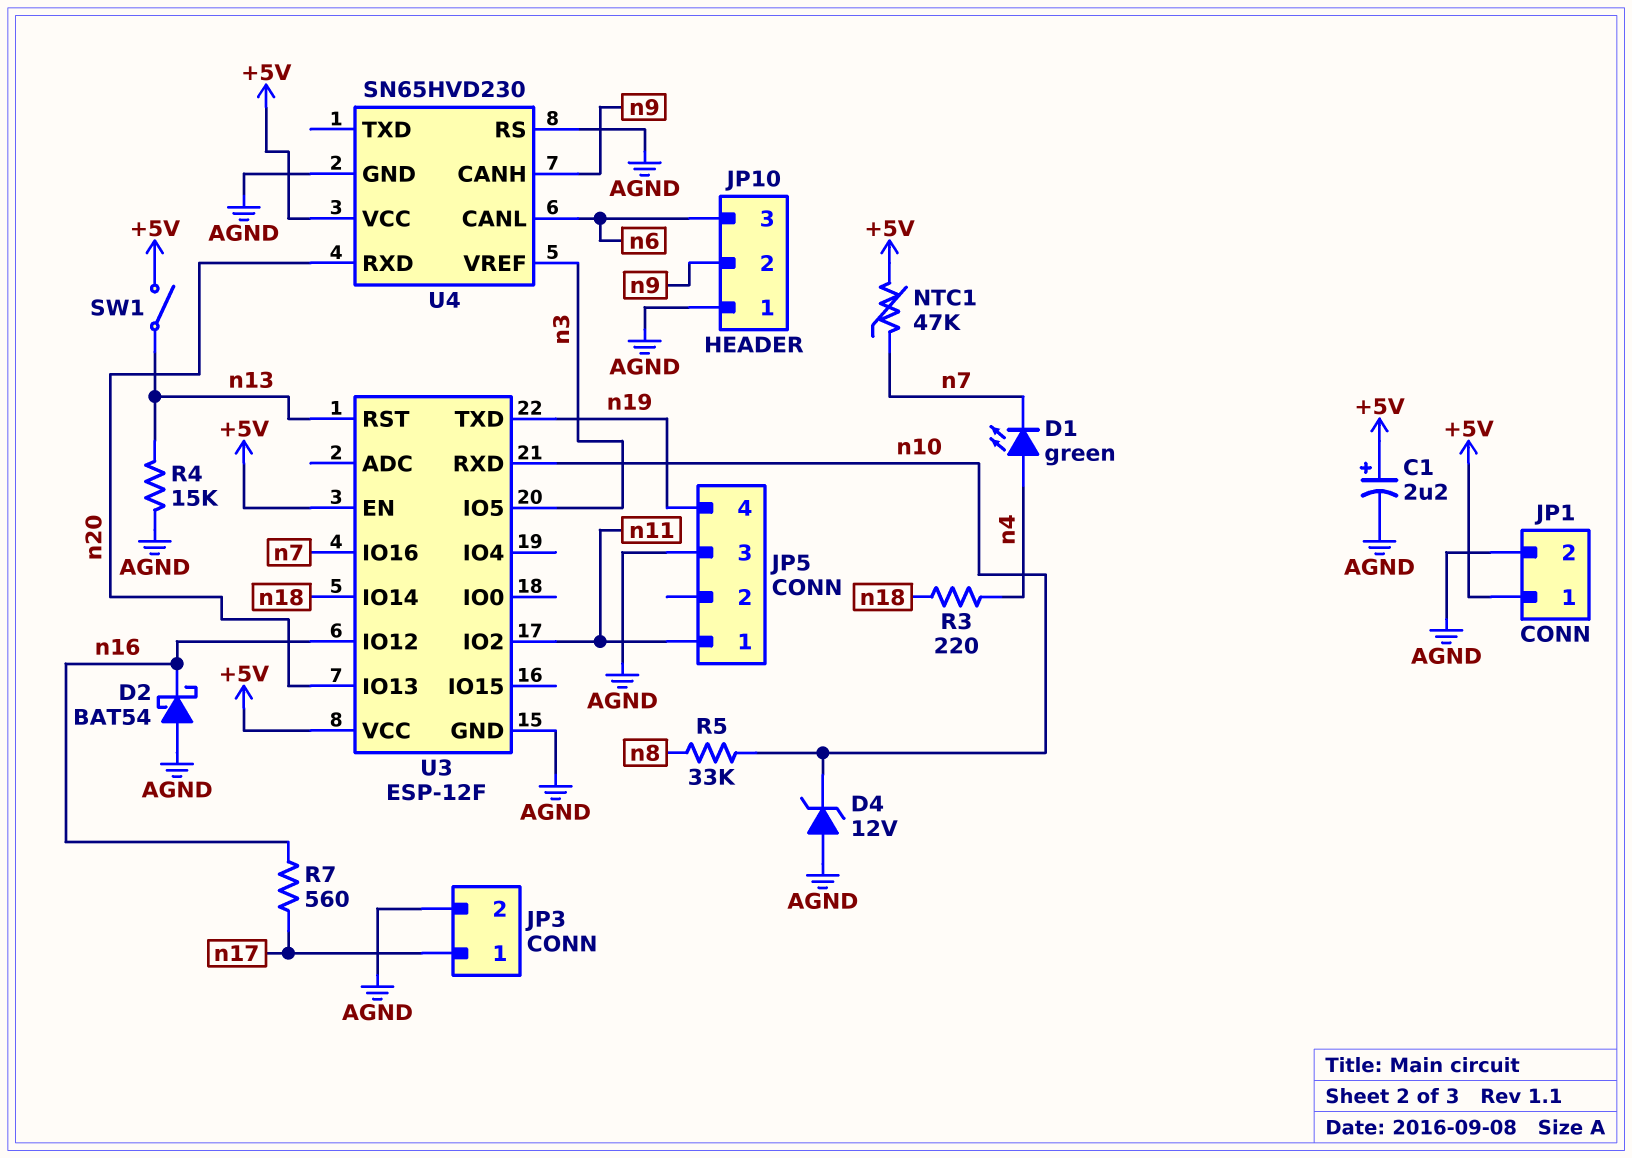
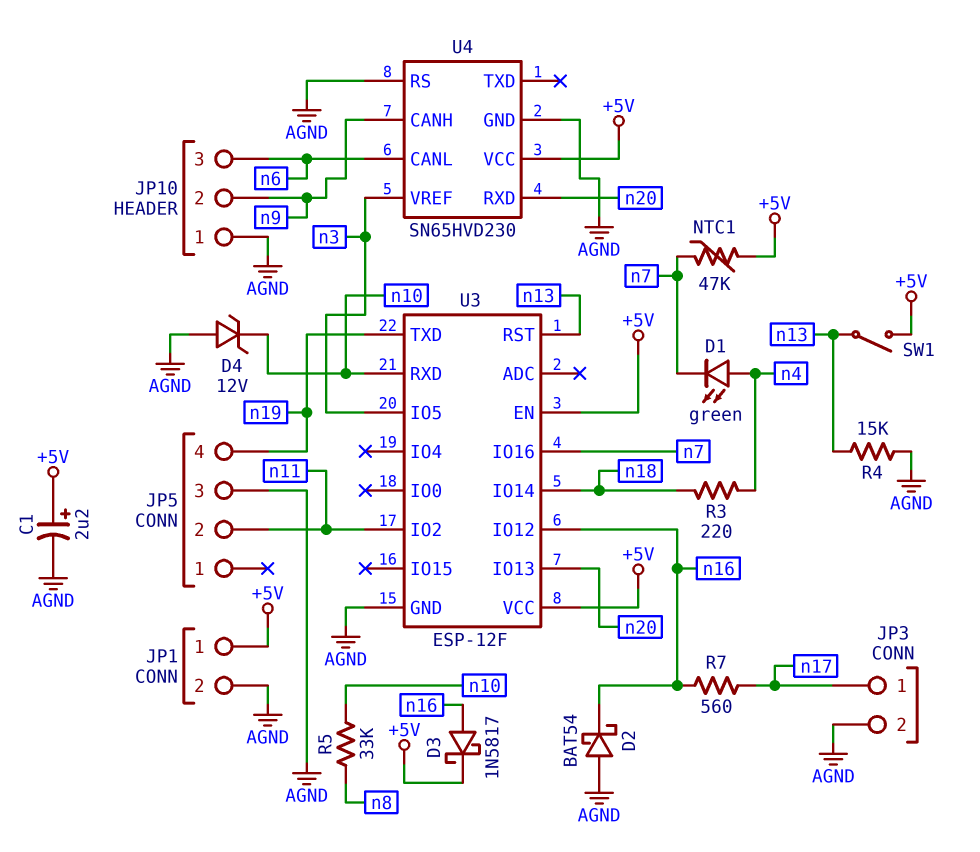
D3: none -> schottky 1N5817 (A n16, K +5V)
JP5 pin 1: n11 -> none
JP5 pin 2: none -> n11

